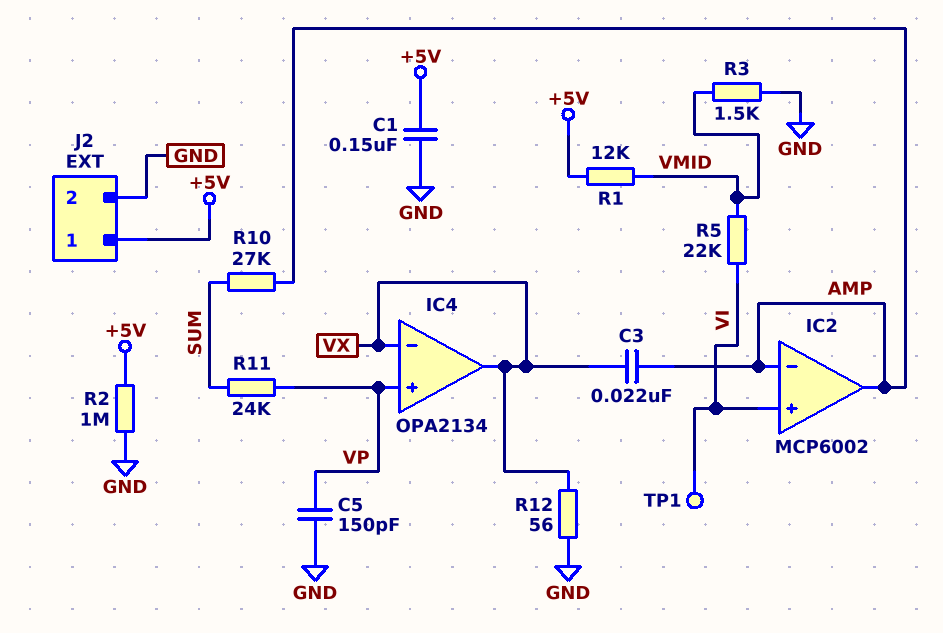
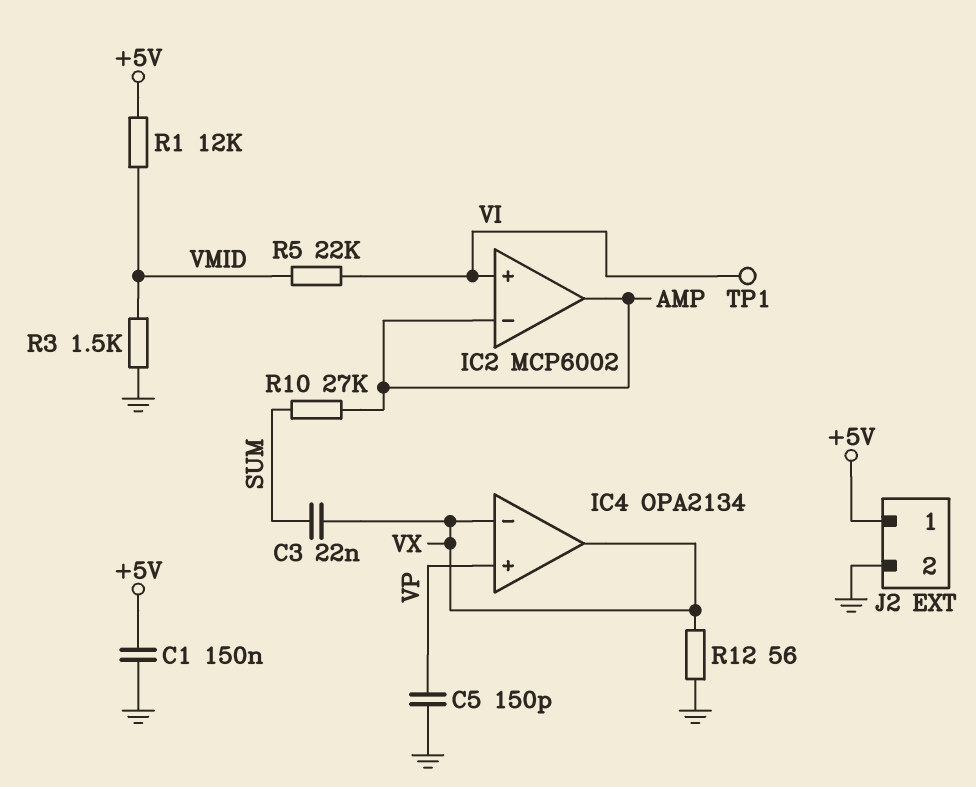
C3: 22nF (AMP, VX) -> 22nF (SUM, VX)
R2: 1M (+5V, GND) -> none
R11: 24k (SUM, VP) -> none

